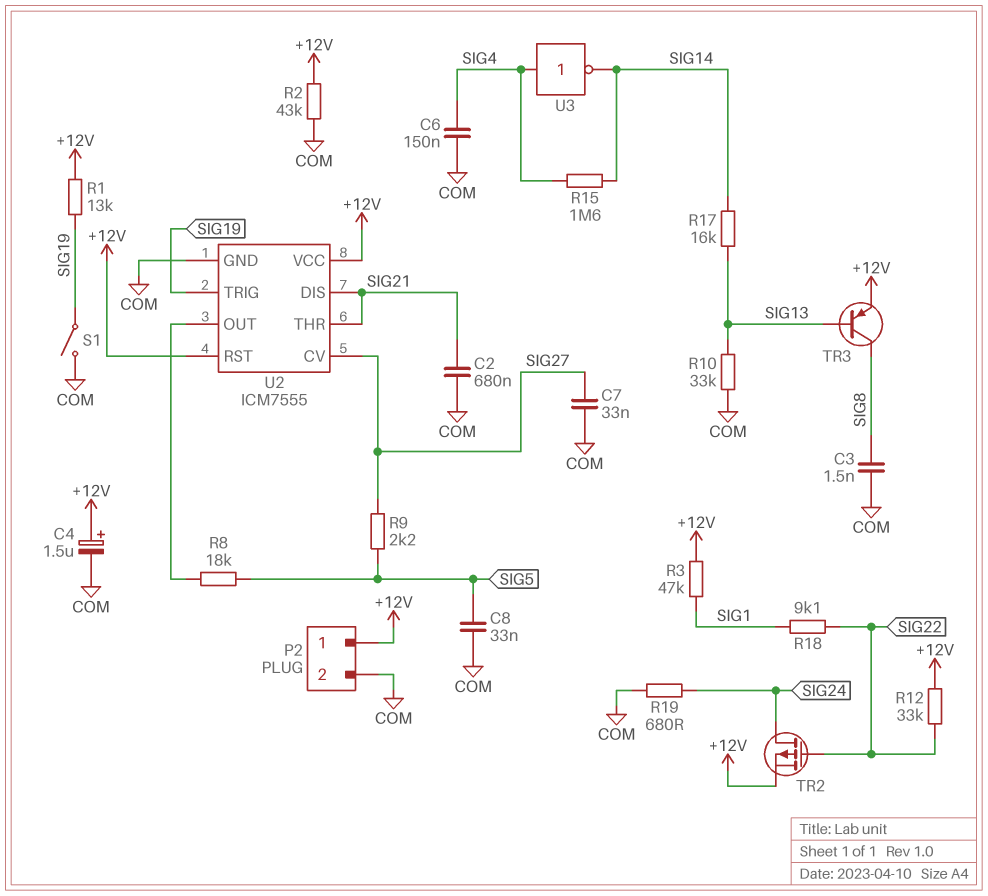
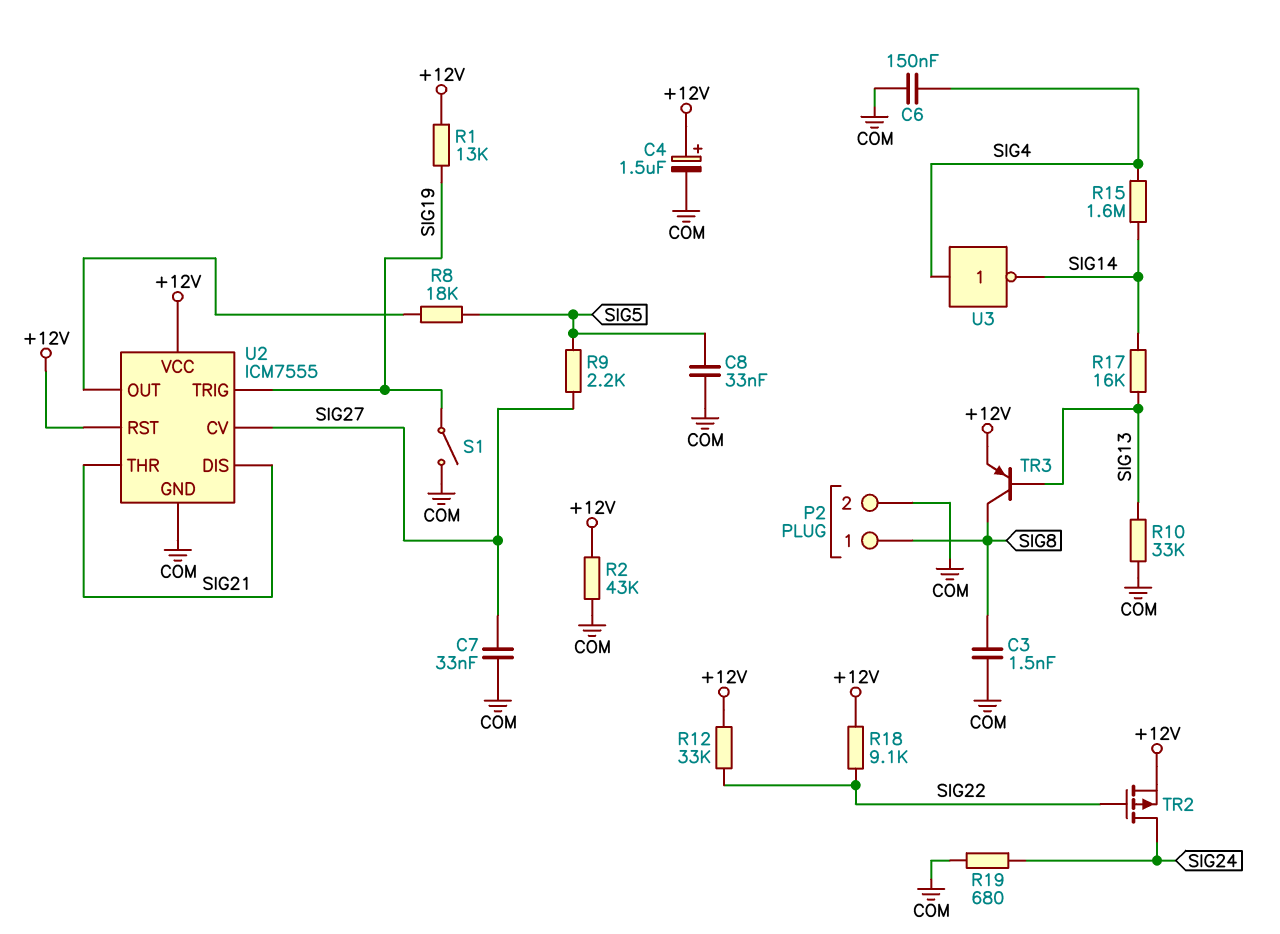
C2: 680nF (COM, SIG21) -> none
P2 pin 1: +12V -> SIG8
R3: 47k (+12V, SIG1) -> none
R18: 9.1k (SIG1, SIG22) -> 9.1k (+12V, SIG22)

